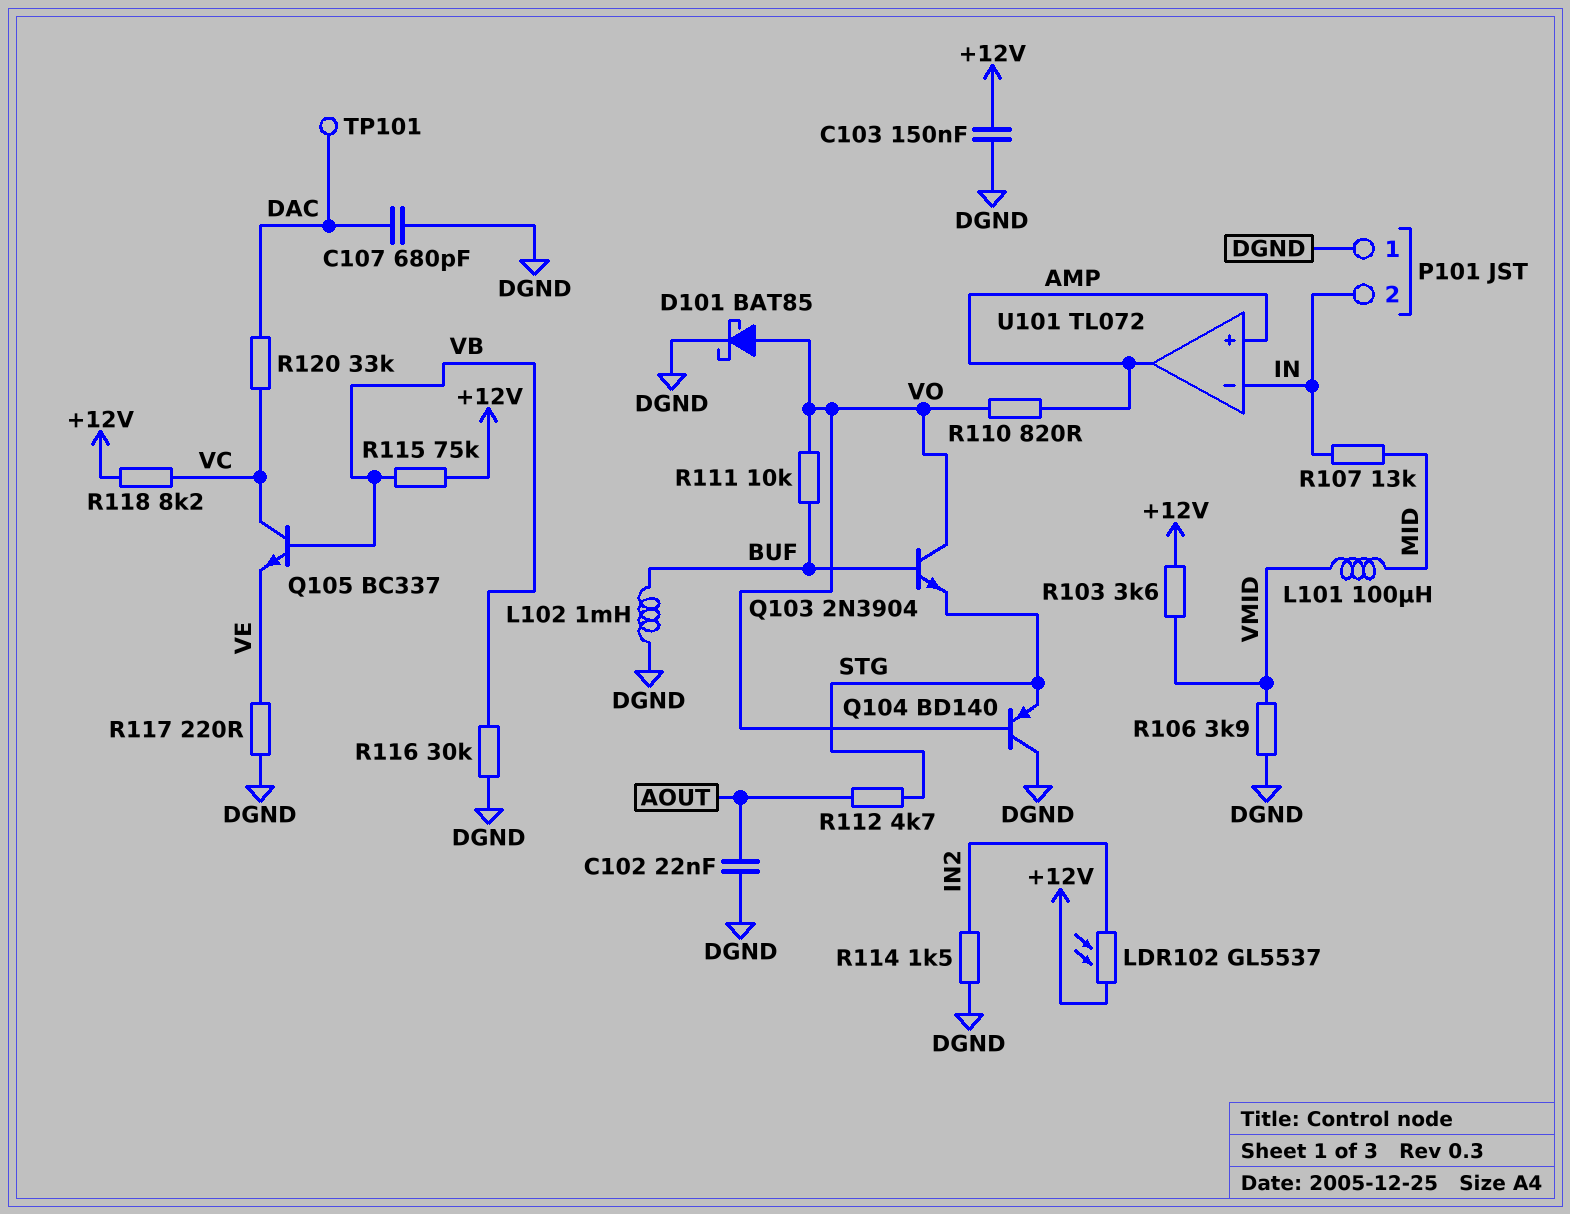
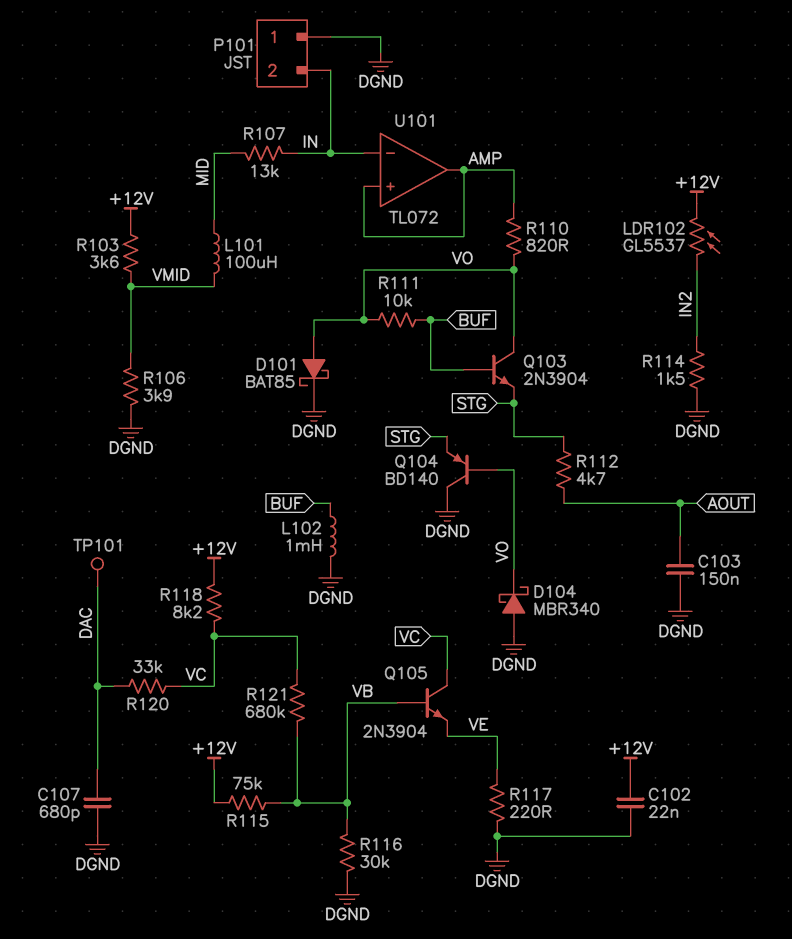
C102: 22nF (AOUT, DGND) -> 22nF (+12V, DGND)
C103: 150nF (+12V, DGND) -> 150nF (AOUT, DGND)
D104: none -> schottky MBR340 (A DGND, K VO)
Q105: NPN BC337 (B VB, C VC, E VE) -> NPN 2N3904 (B VB, C VC, E VE)
R121: none -> 680k (VB, VC)

